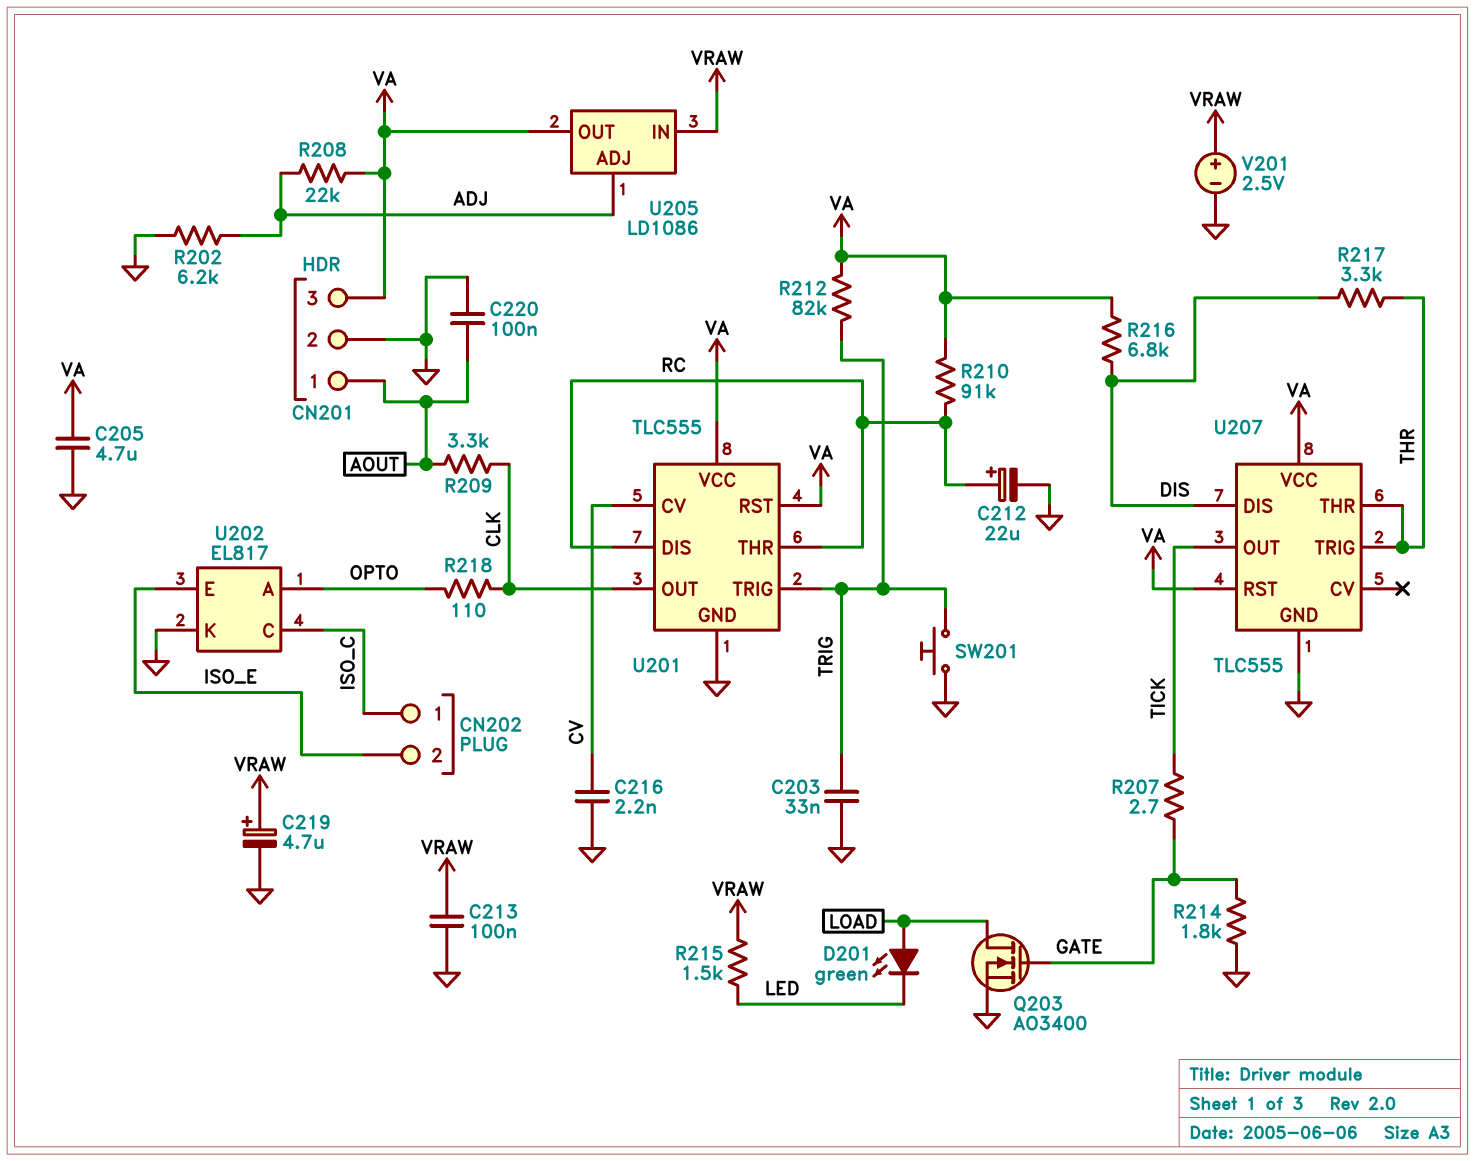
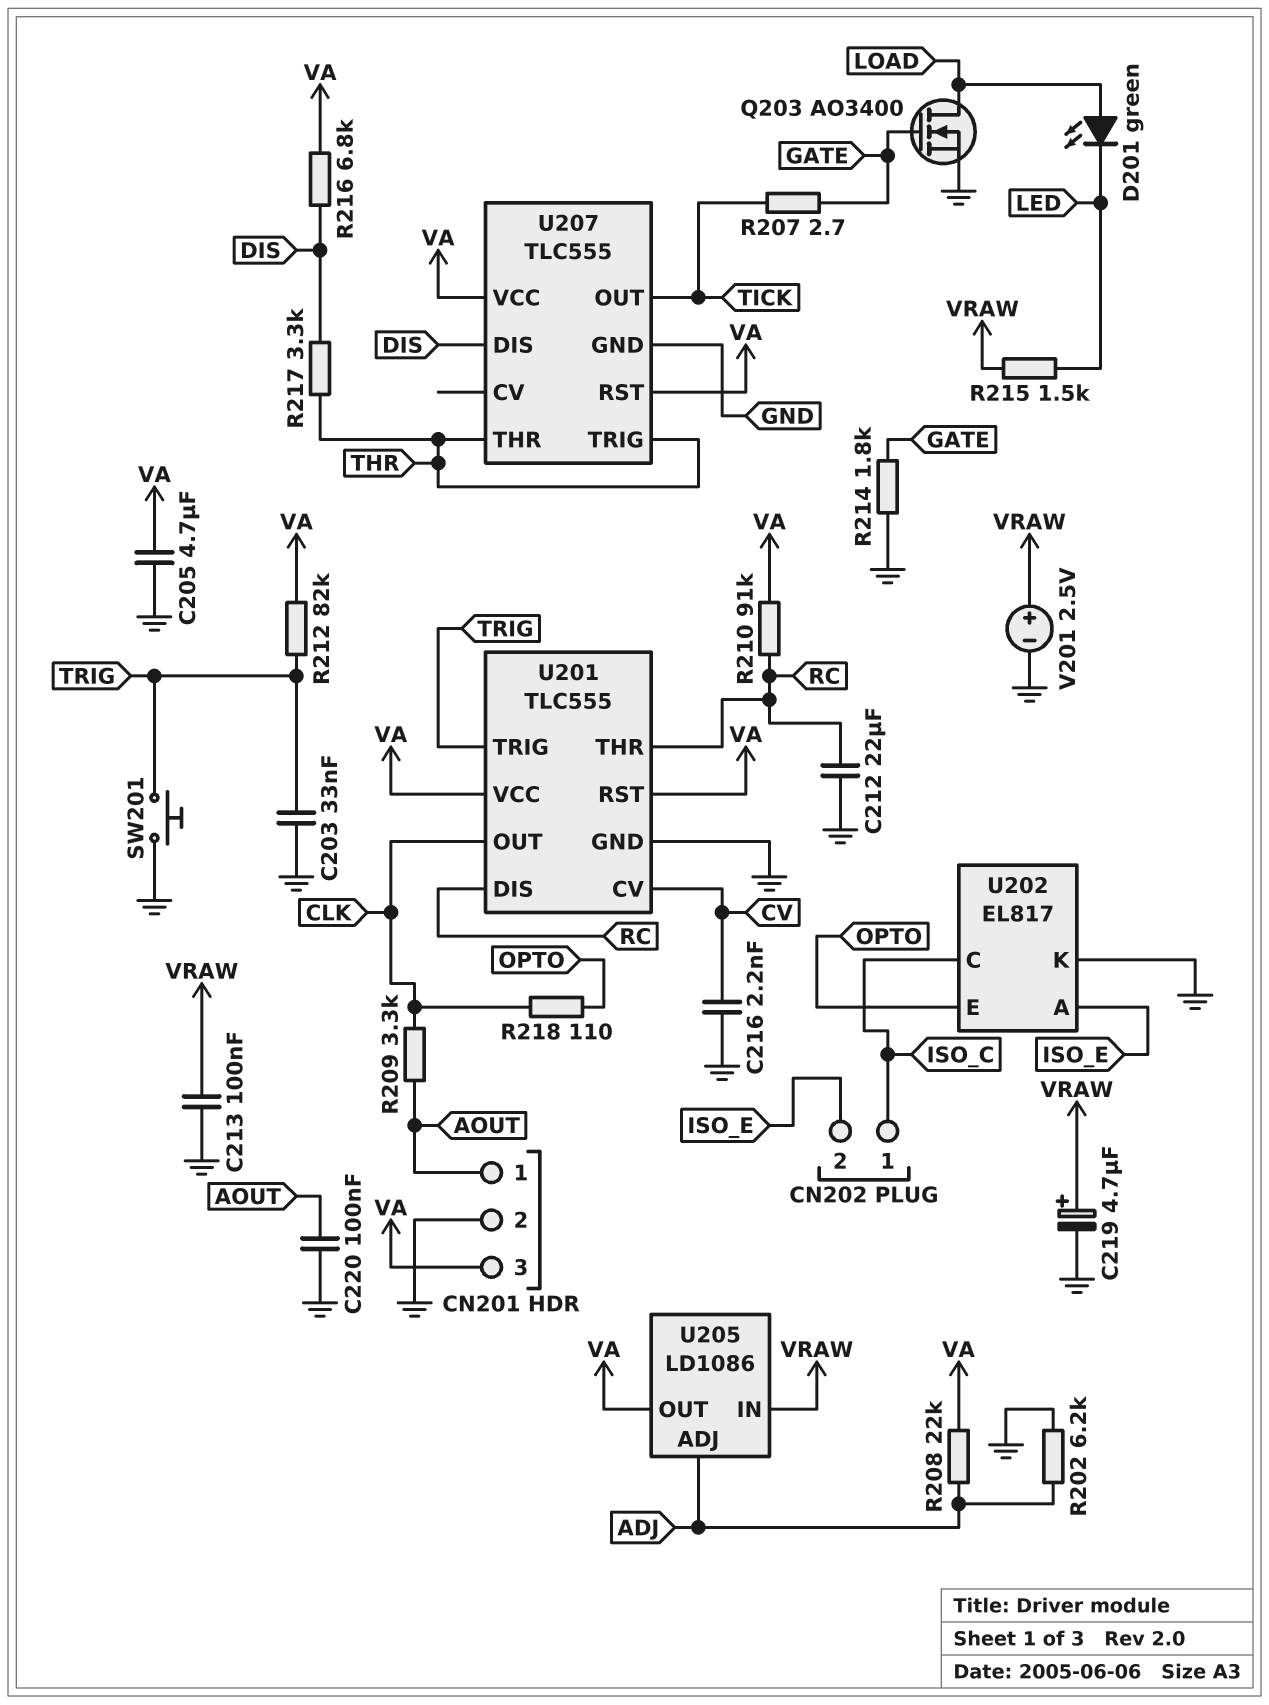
C212: 22uF (plus RC, minus GND) -> 22uF (GND, RC)
U202 pin A: OPTO -> ISO_E
U202 pin E: ISO_E -> OPTO

